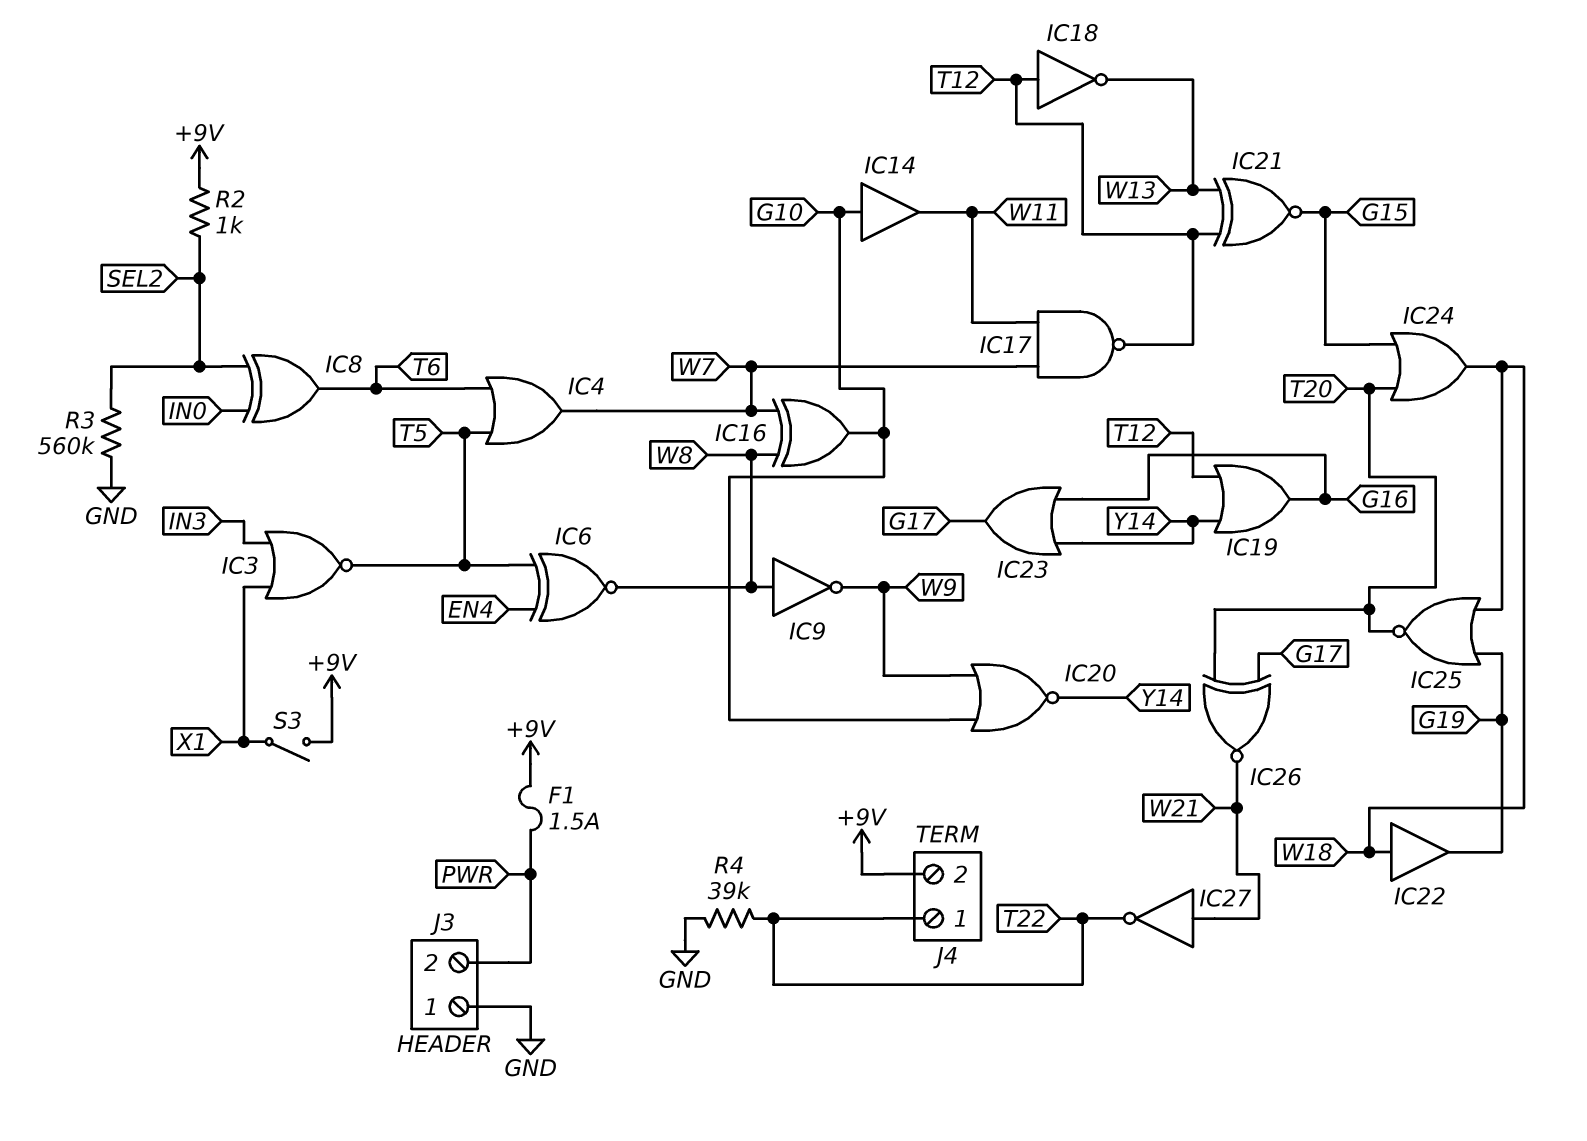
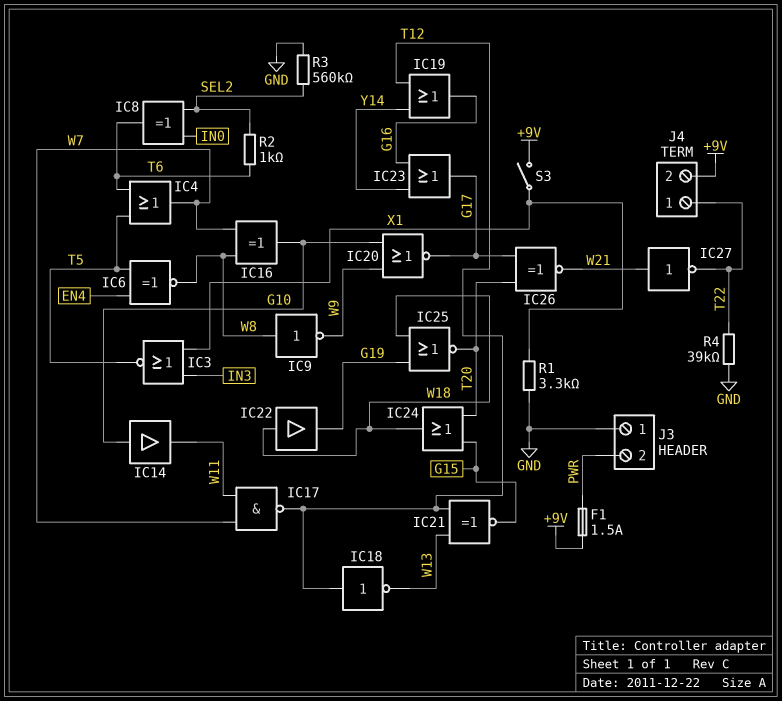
IC20: NOR (in G10, in W9, out Y14) -> NOR (in G10, in W9, out G17)
R1: none -> 3.3k (GND, X1)
R2: 1k (+9V, SEL2) -> 1k (SEL2, T6)

